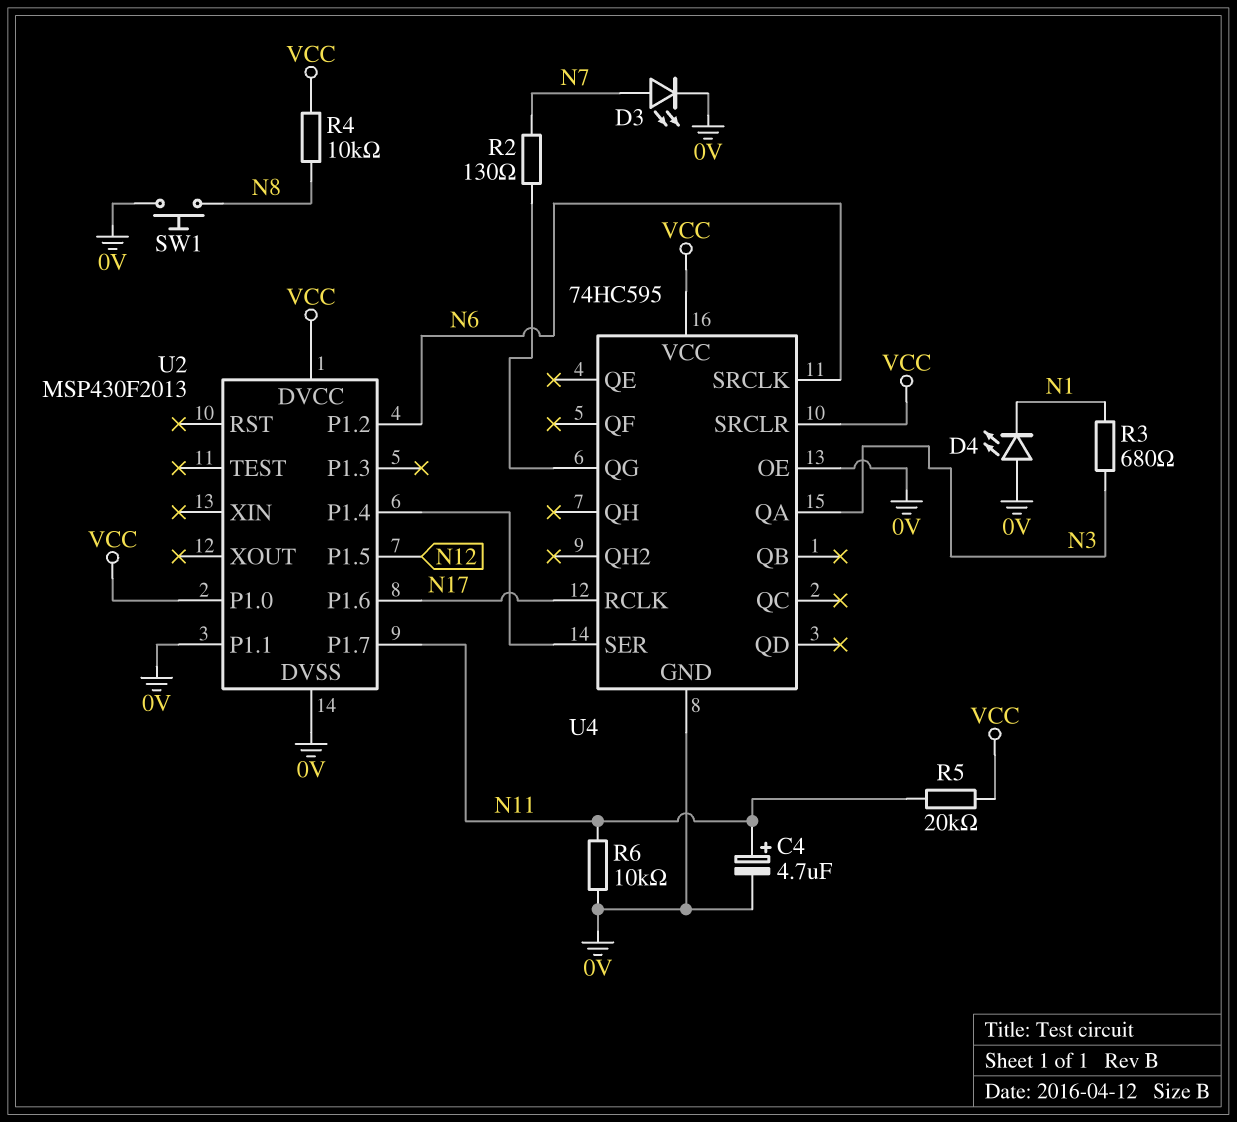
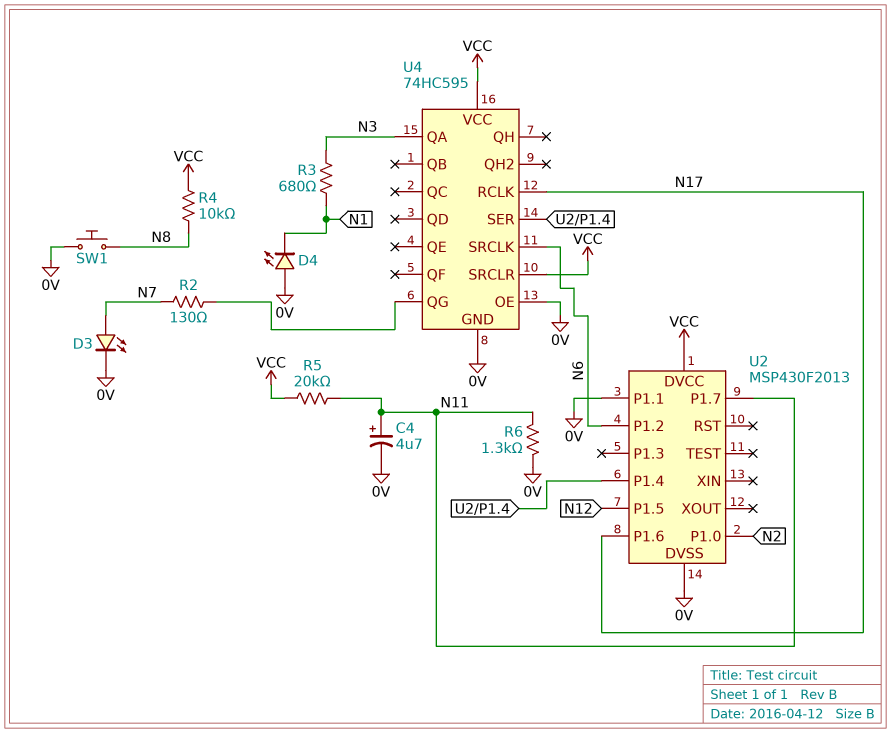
R6: 10k (0V, N11) -> 1.3k (0V, N11)
U2 pin P1.0: VCC -> N2

